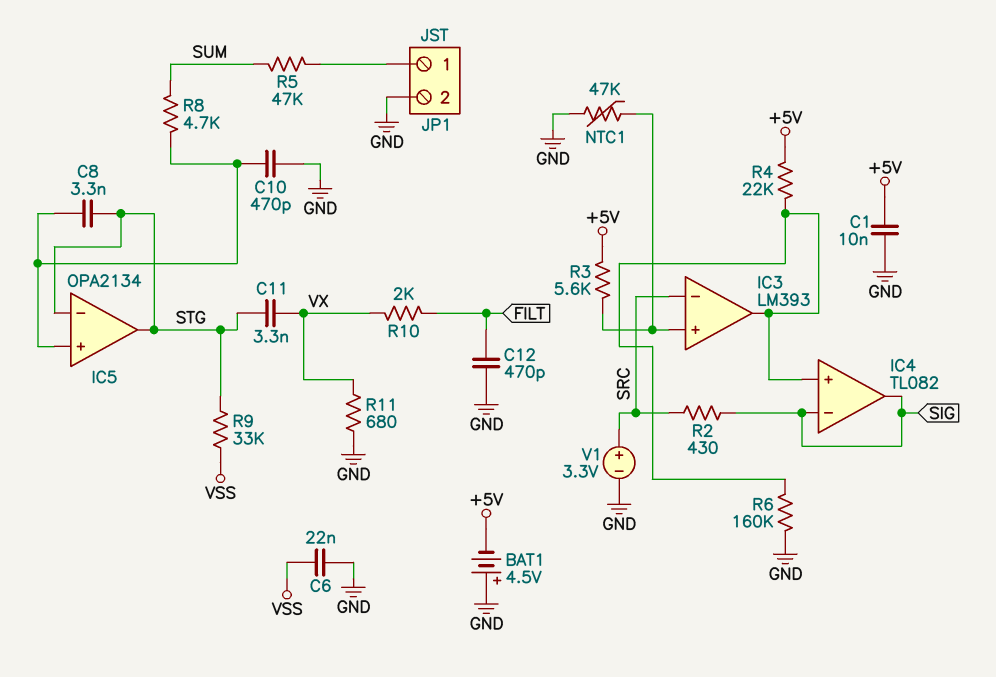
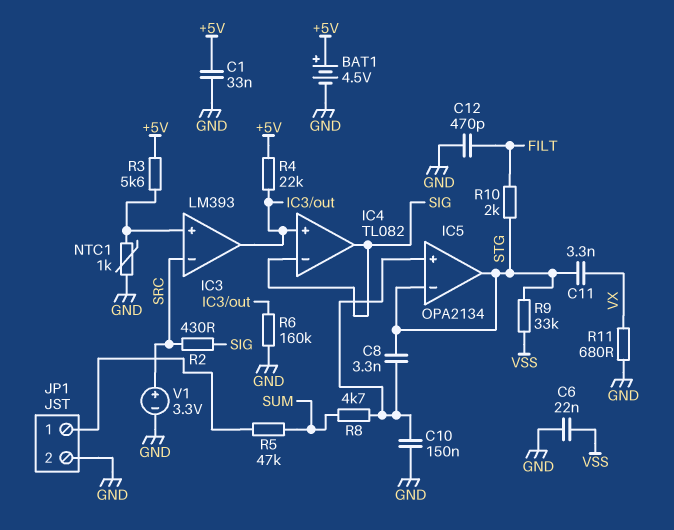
BAT1: 4.5V (plus GND, minus +5V) -> 4.5V (plus +5V, minus GND)
C1: 10nF (+5V, GND) -> 33nF (+5V, GND)
C10: 470pF (GND, IC5/in+) -> 150nF (GND, IC5/in+)
NTC1: 47k (GND, IC3/in+) -> 1k (GND, IC3/in+)
R10: 2k (FILT, VX) -> 2k (FILT, STG)

